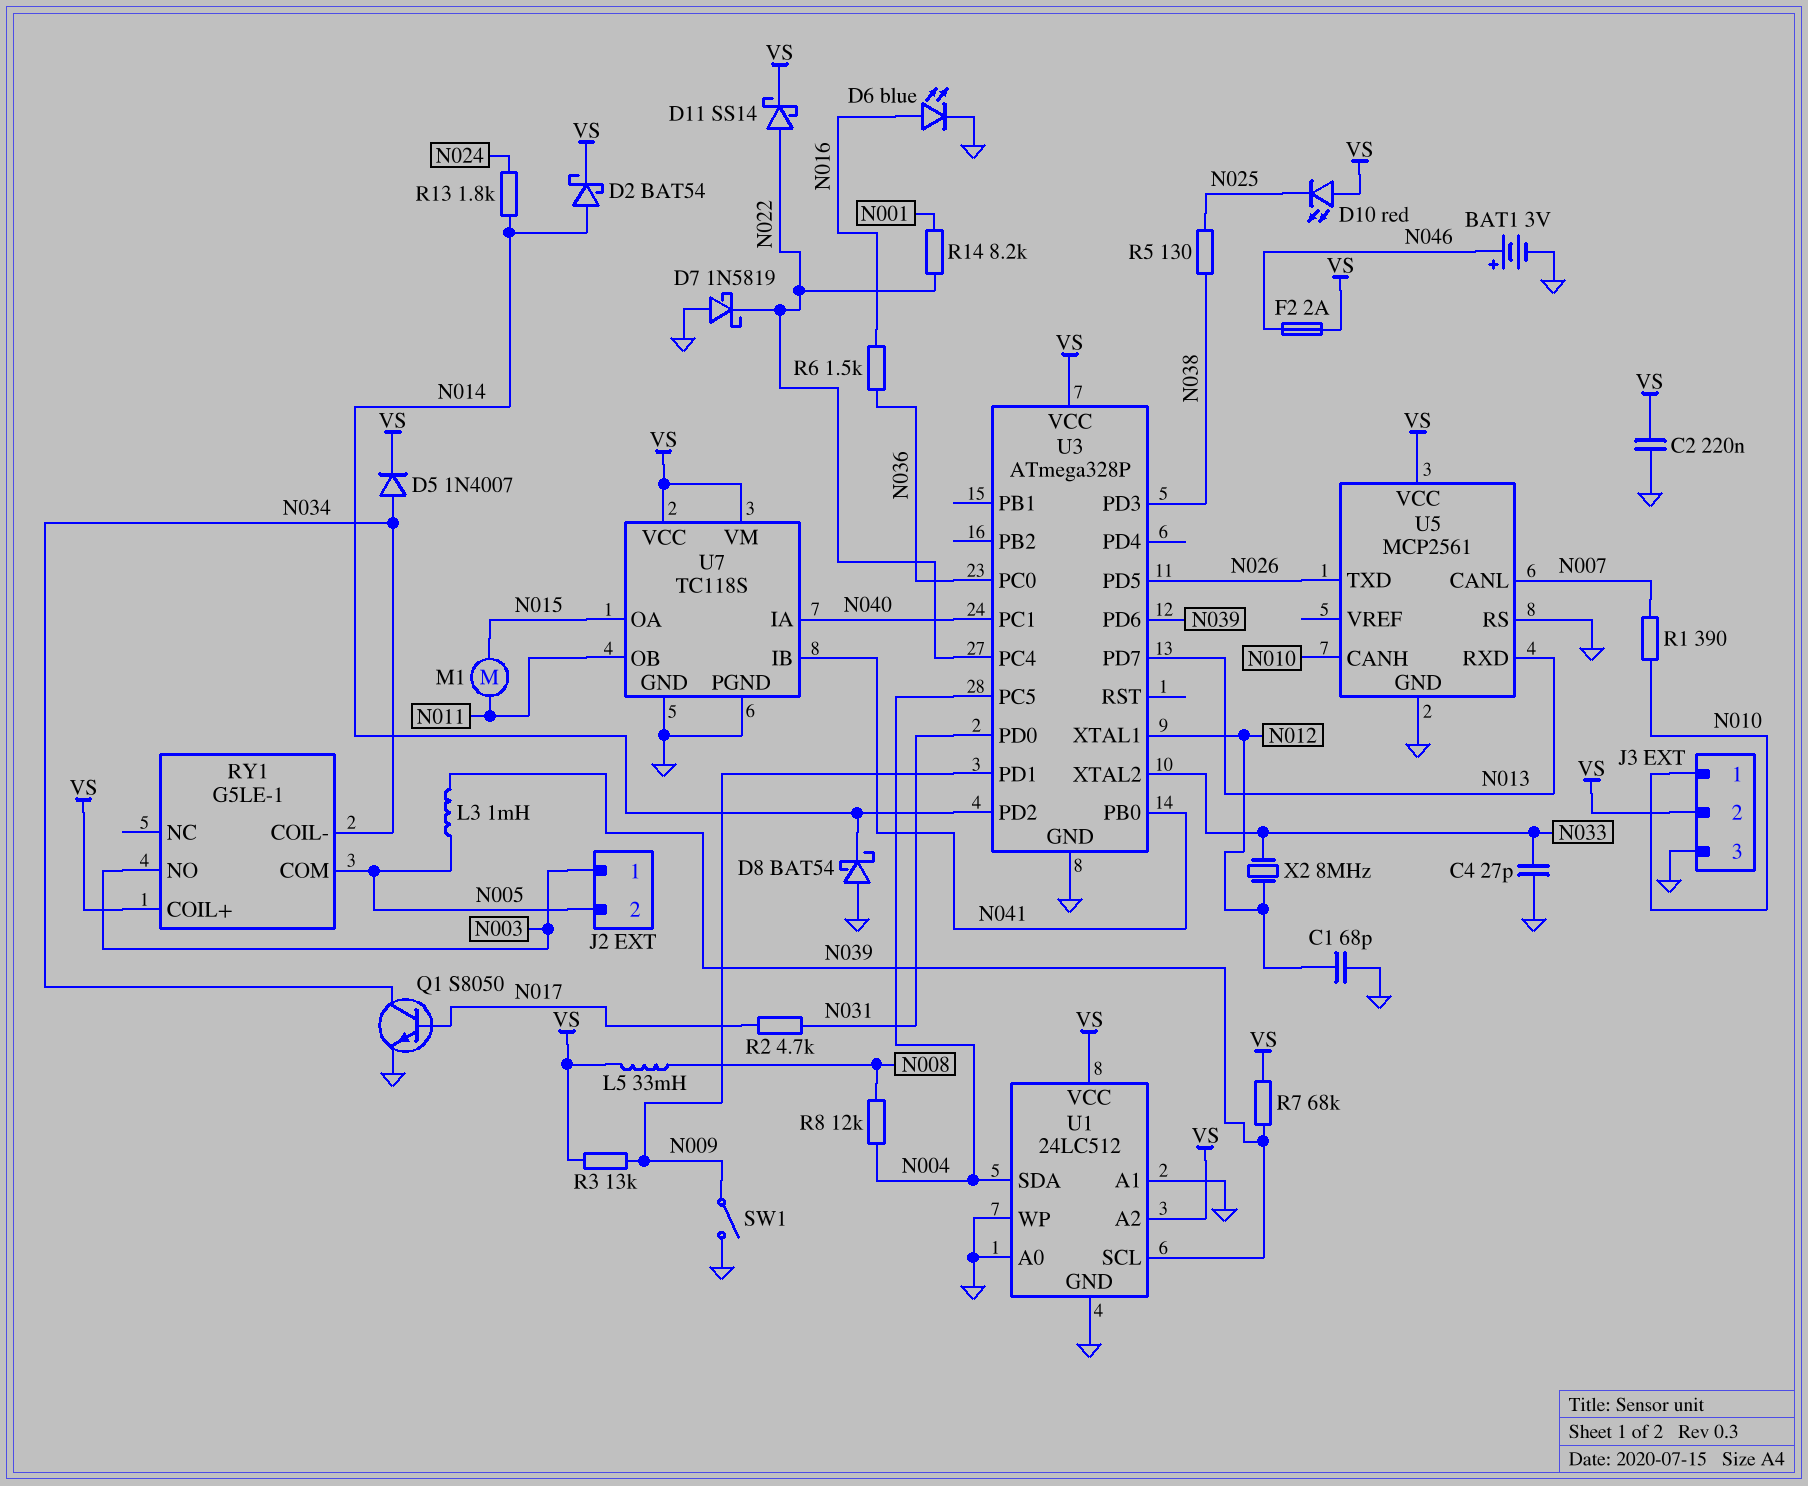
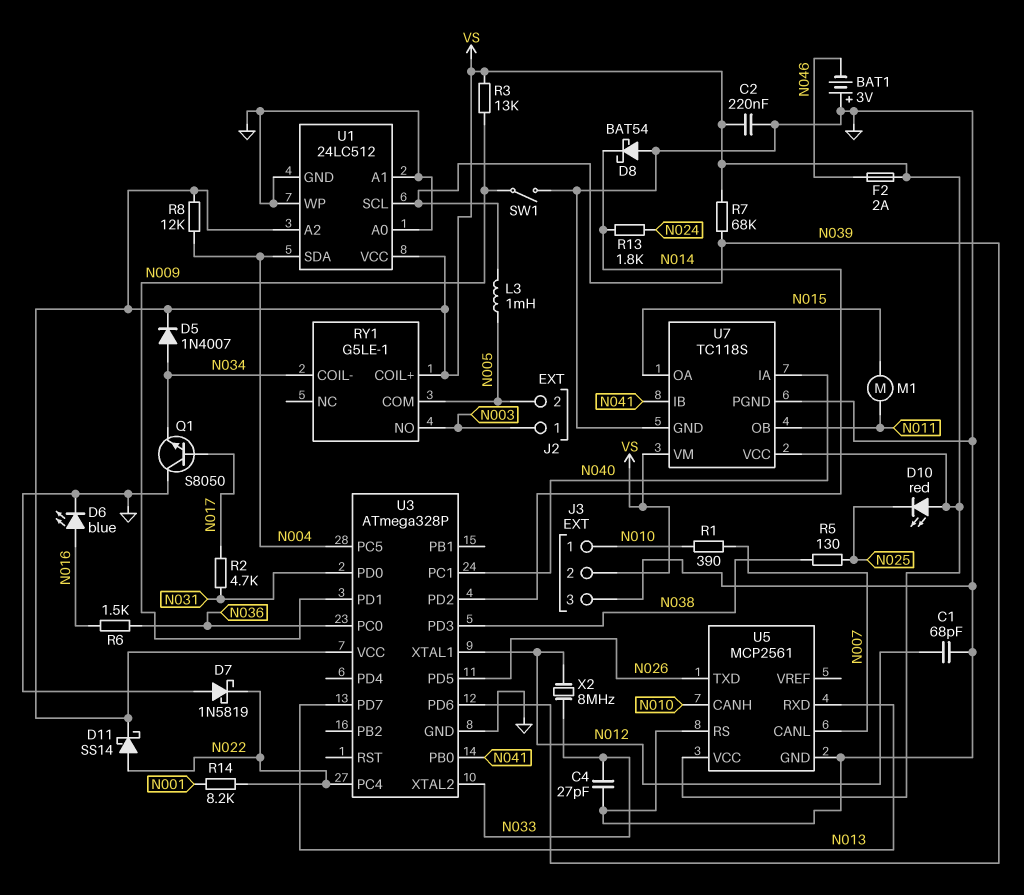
BAT1: 3V (plus N046, minus GND) -> 3V (plus GND, minus N046)
D2: schottky BAT54 (A N014, K VS) -> none
L5: 33mH (N008, VS) -> none
Q1: NPN S8050 (B N017, C N034, E GND) -> NPN S8050 (B N017, C GND, E N034)
R8: 12k (N004, N008) -> 12k (N004, VS)

